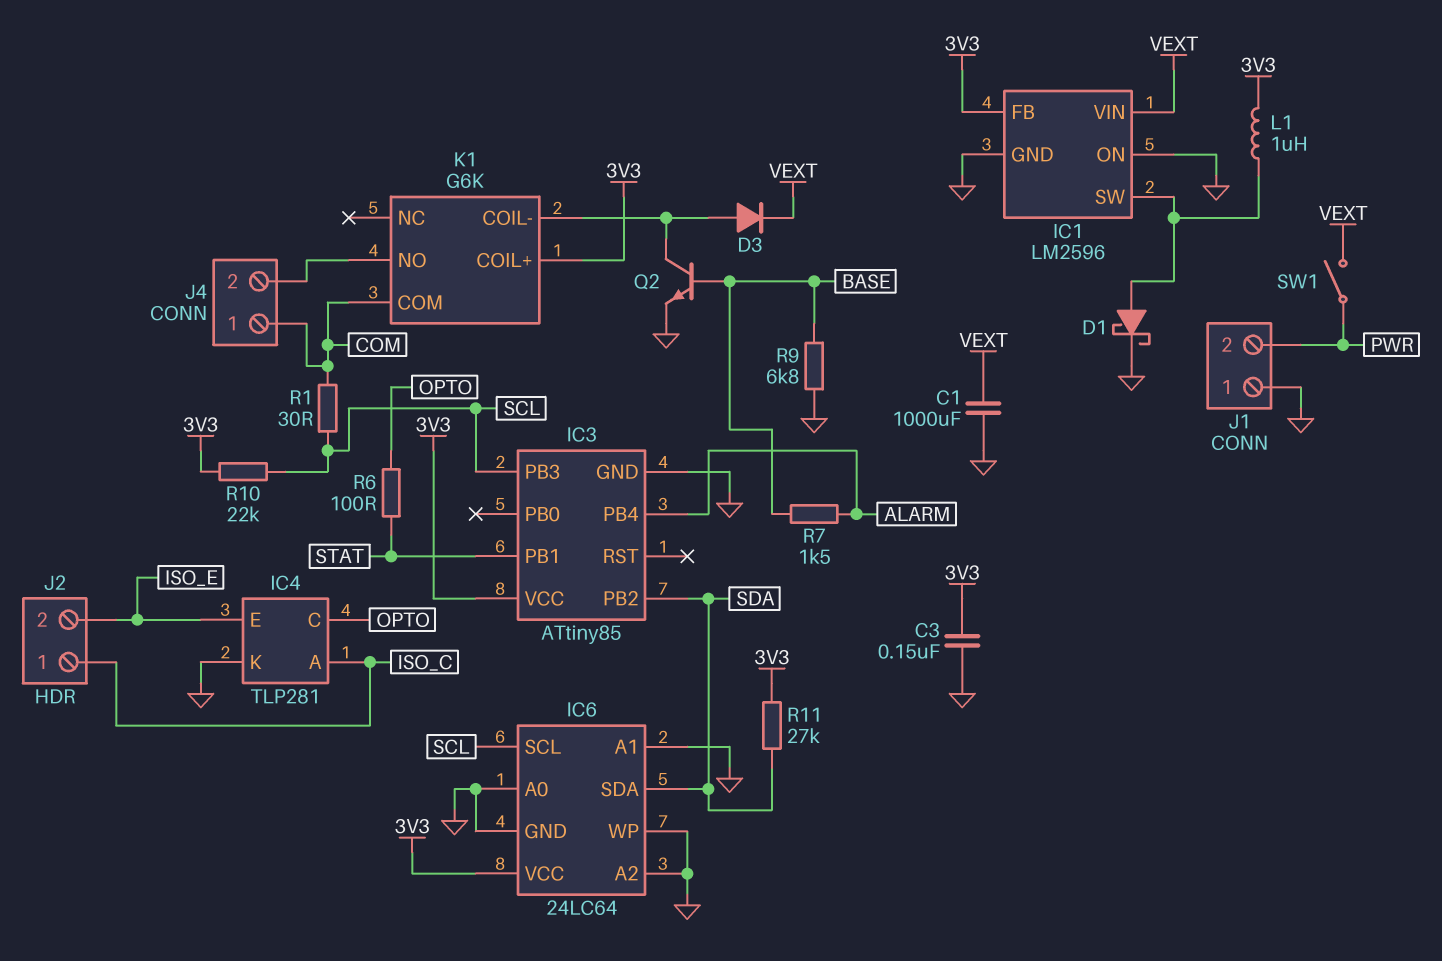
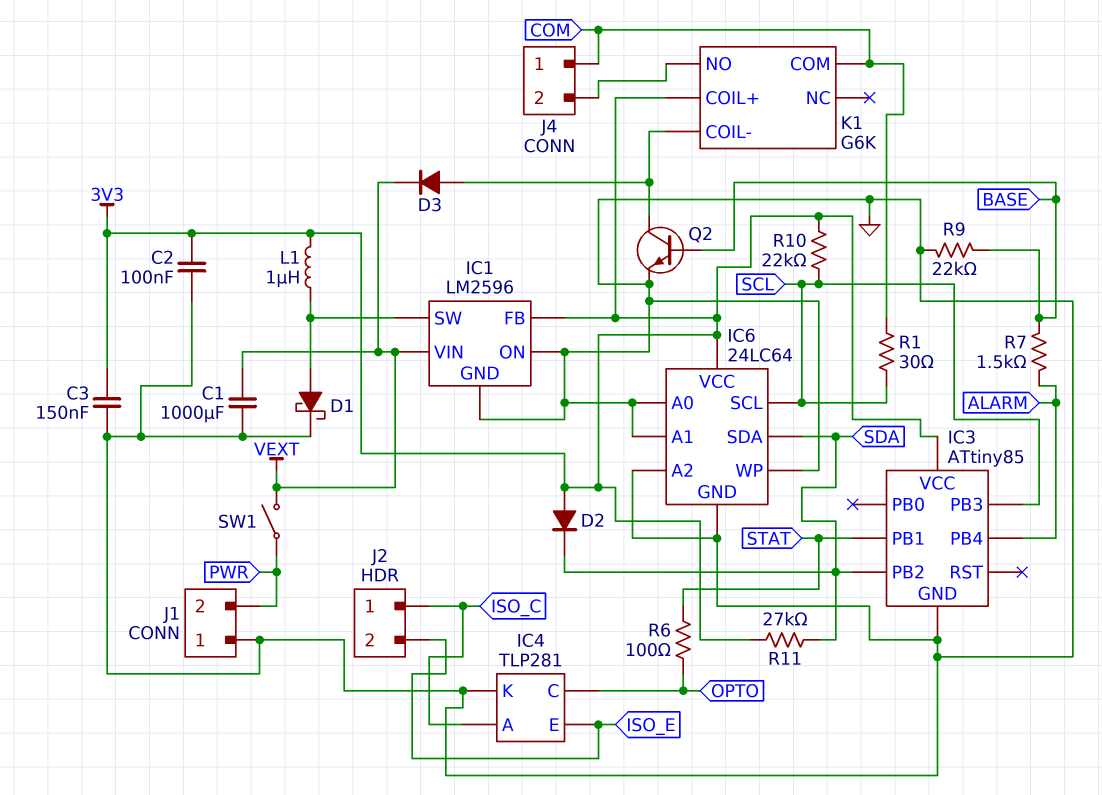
C2: none -> 100nF (3V3, GND)
D2: none -> diode (A 3V3, K SDA)
R9: 6.8k (BASE, GND) -> 22k (BASE, GND)

